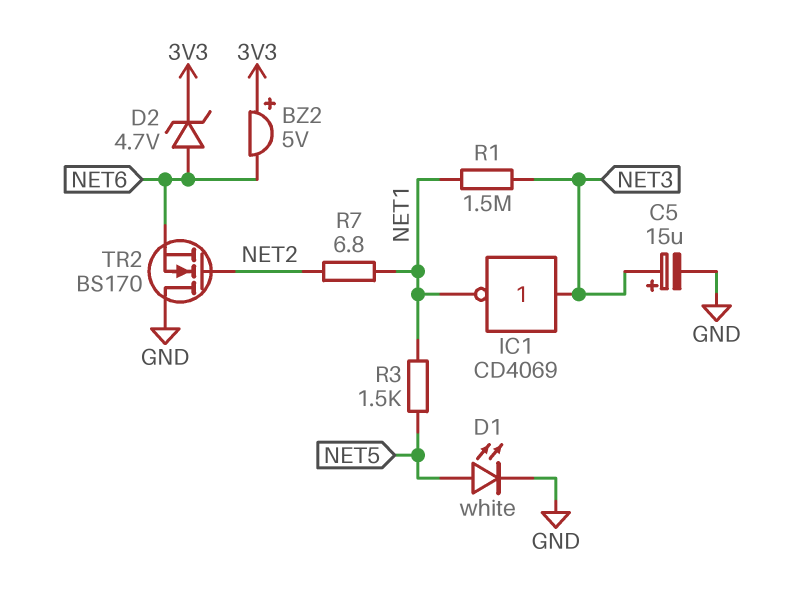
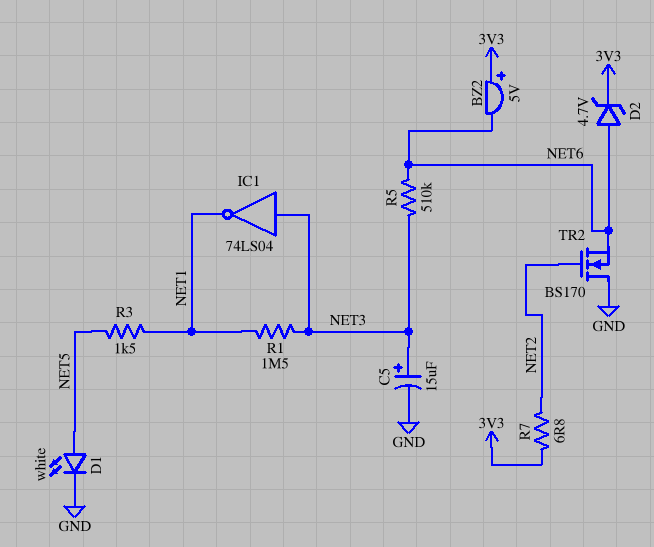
IC1: NOT CD4069 (in NET3, out NET1) -> NOT 74LS04 (in NET3, out NET1)
R5: none -> 510k (NET3, NET6)
R7: 6.8 (NET1, NET2) -> 6.8 (3V3, NET2)

